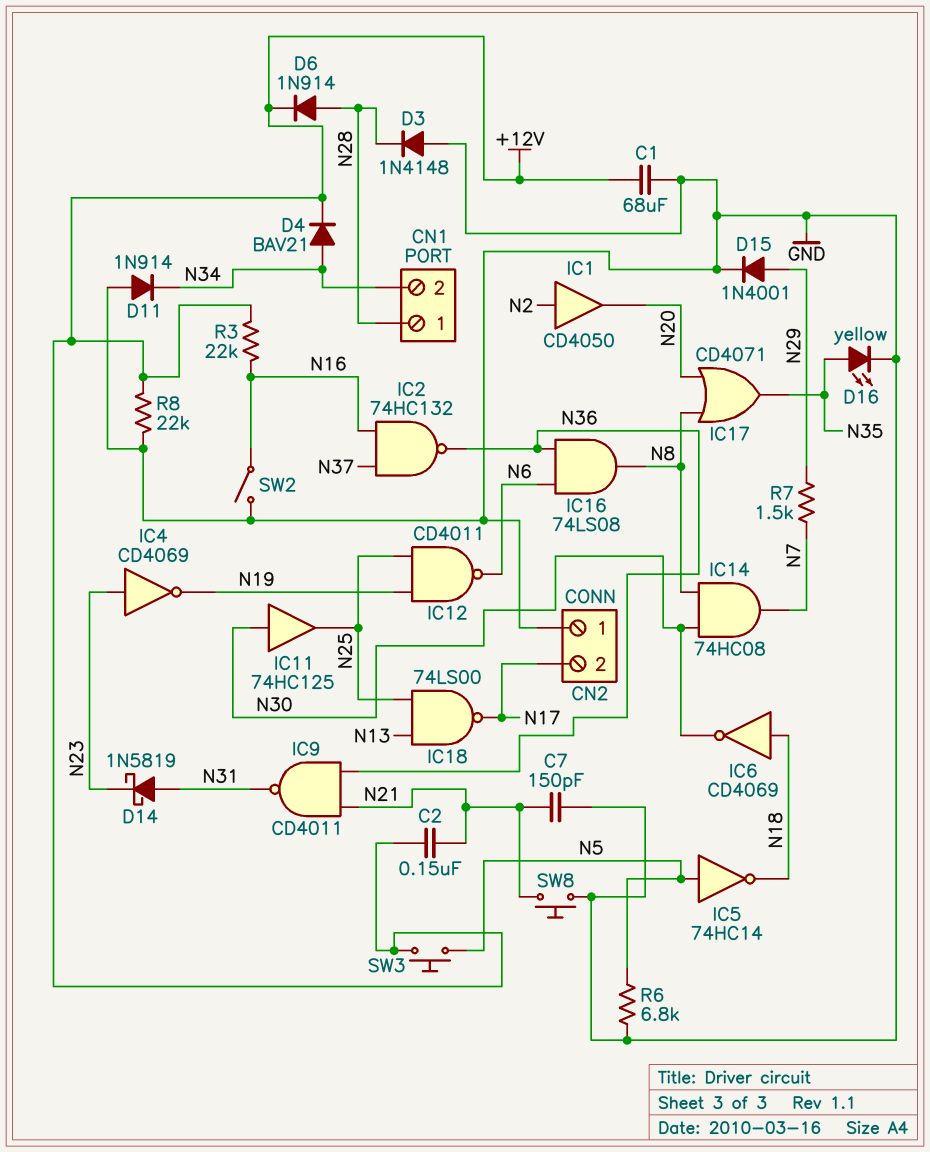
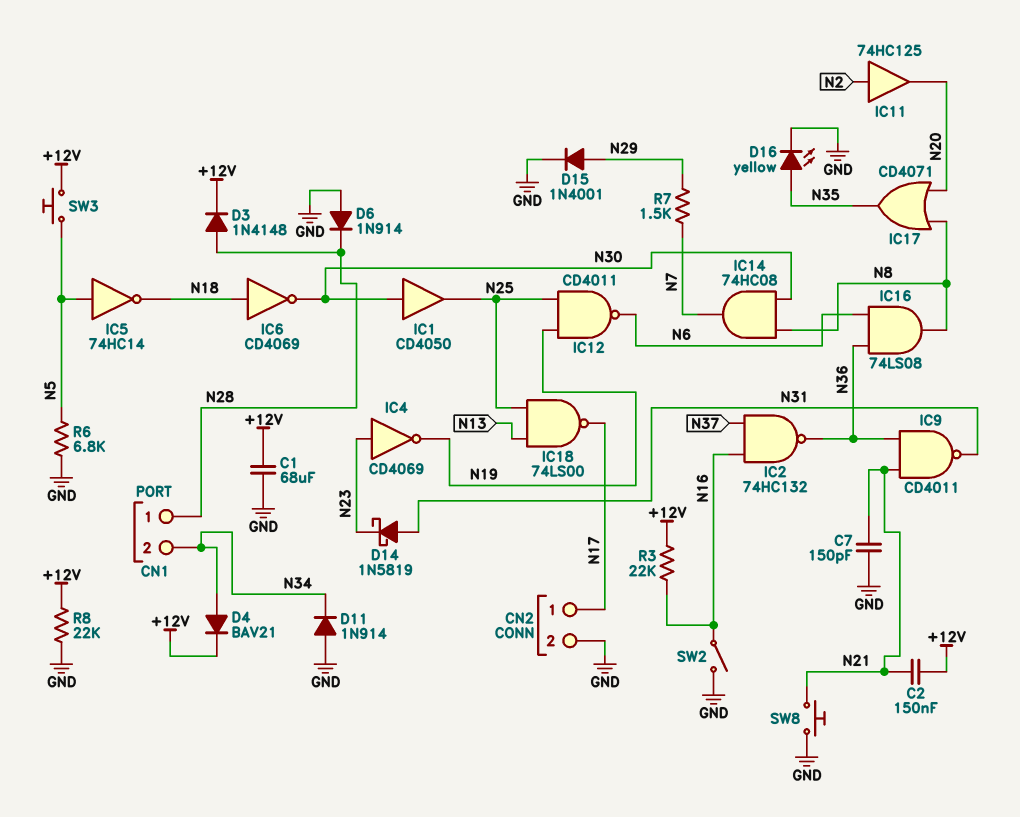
CN2 pin 1: GND -> N17
CN2 pin 2: N17 -> GND
D3: diode 1N4148 (A GND, K N28) -> diode 1N4148 (A N28, K +12V)
D6: diode 1N914 (A N28, K +12V) -> diode 1N914 (A GND, K N28)
IC1: buffer CD4050 (in N2, out N20) -> buffer CD4050 (in N30, out N25)
IC11: buffer 74HC125 (in N30, out N25) -> buffer 74HC125 (in N2, out N20)

